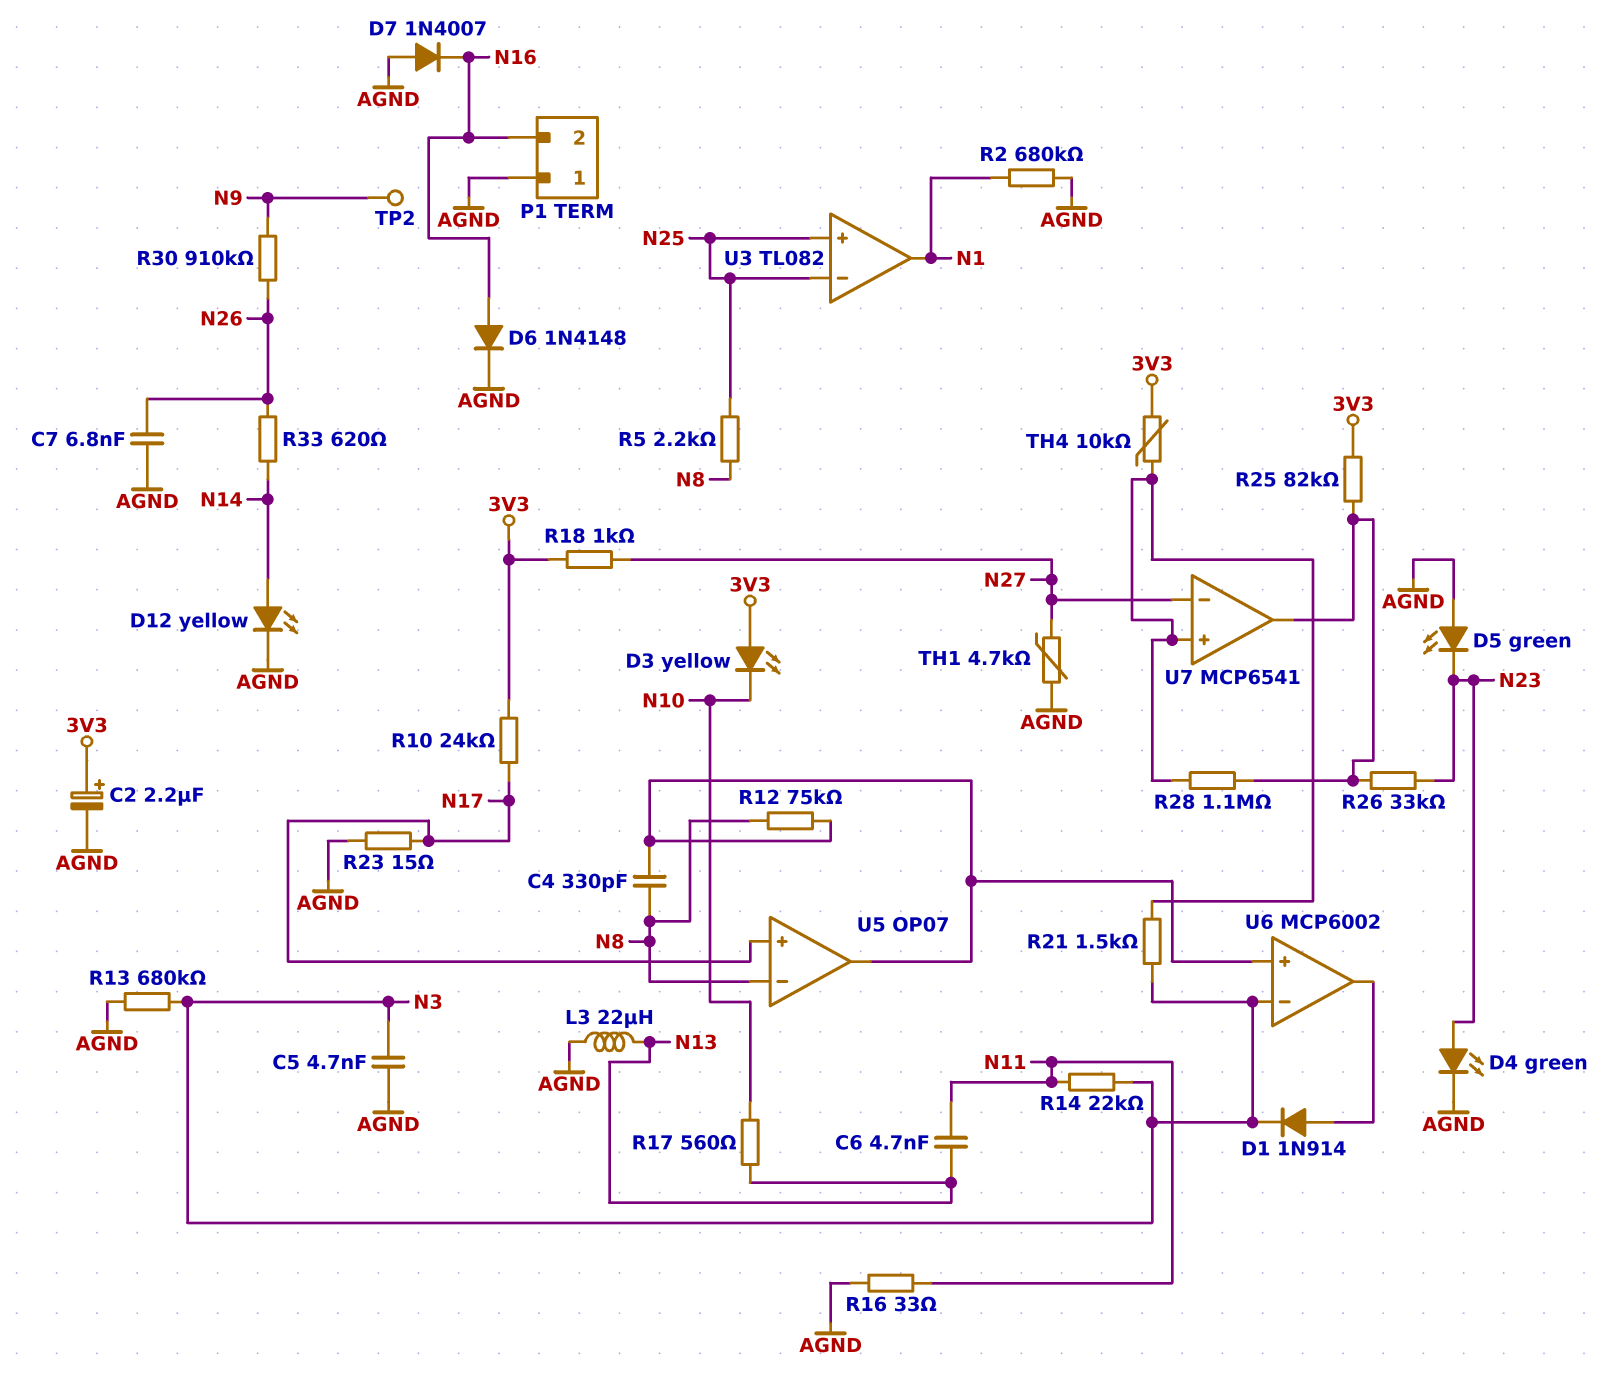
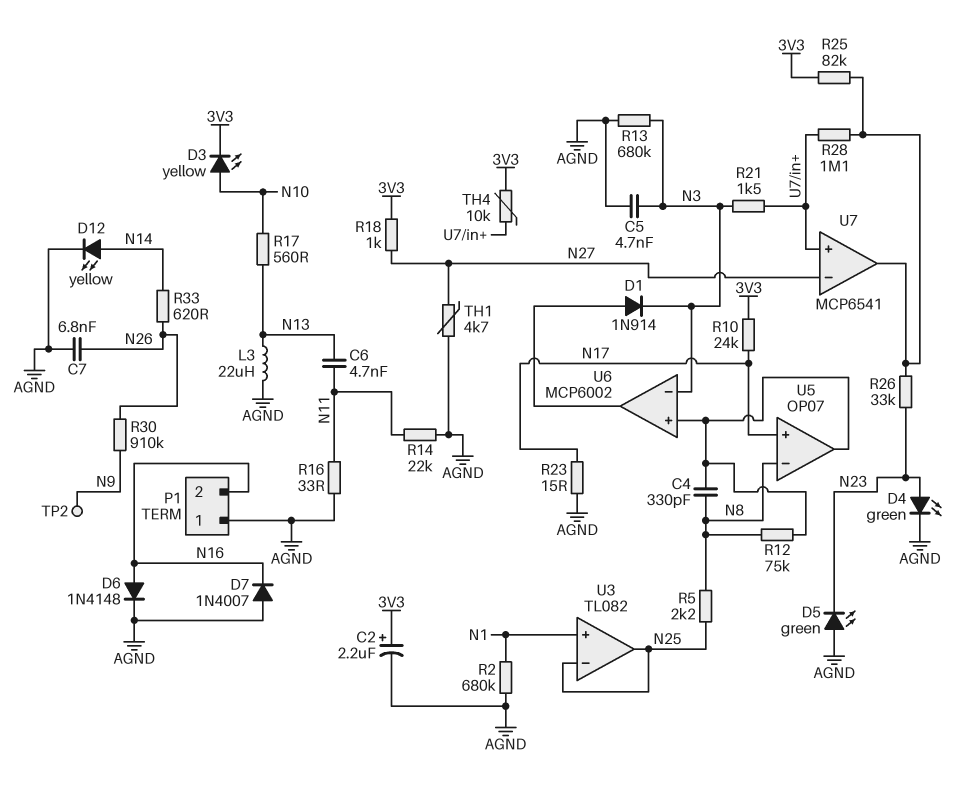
D3: LED yellow (A 3V3, K N10) -> LED yellow (A N10, K 3V3)
R14: 22k (N3, N11) -> 22k (AGND, N11)
U3 pin in+: N25 -> N1
U3 pin out: N1 -> N25

